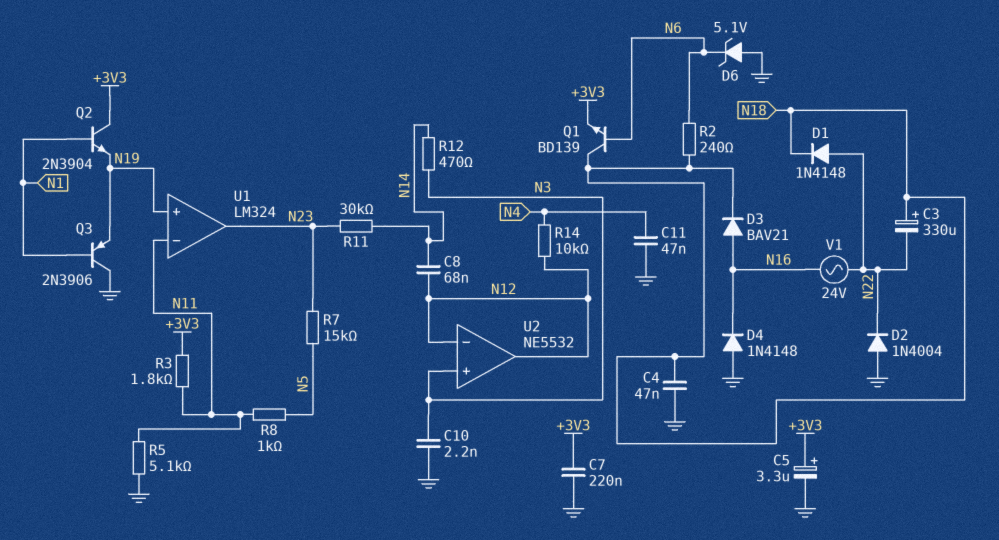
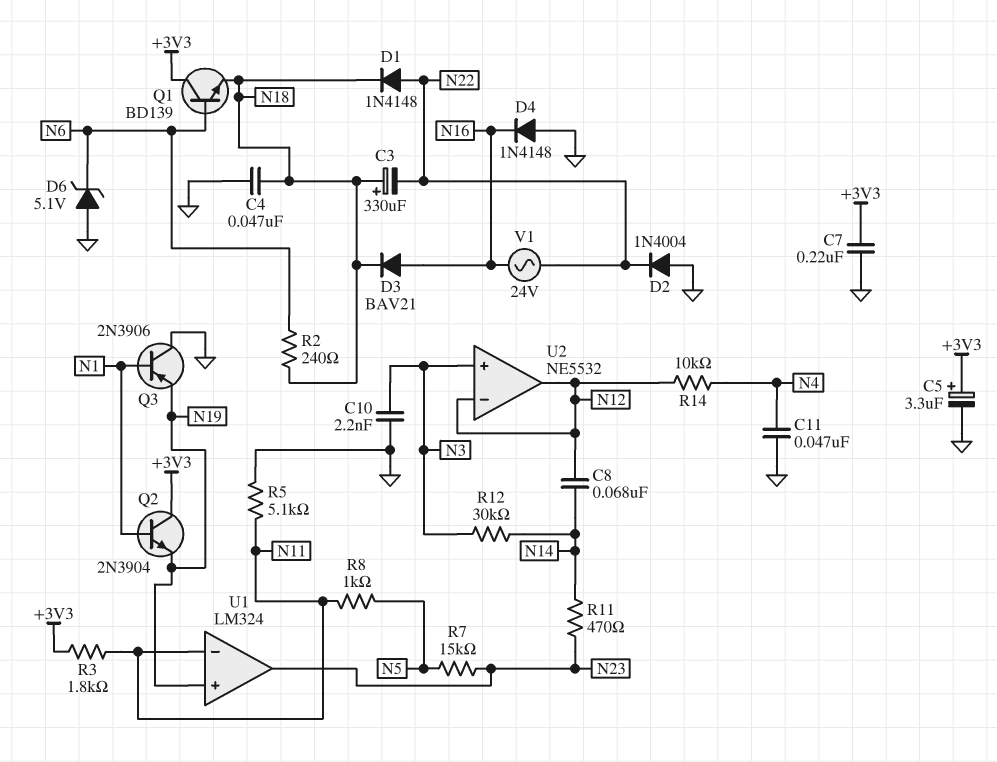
Q1: NPN BD139 (B N6, C N18, E +3V3) -> NPN BD139 (B N6, C +3V3, E N18)
R11: 30k (N14, N23) -> 470 (N14, N23)
R12: 470 (N3, N14) -> 30k (N3, N14)

